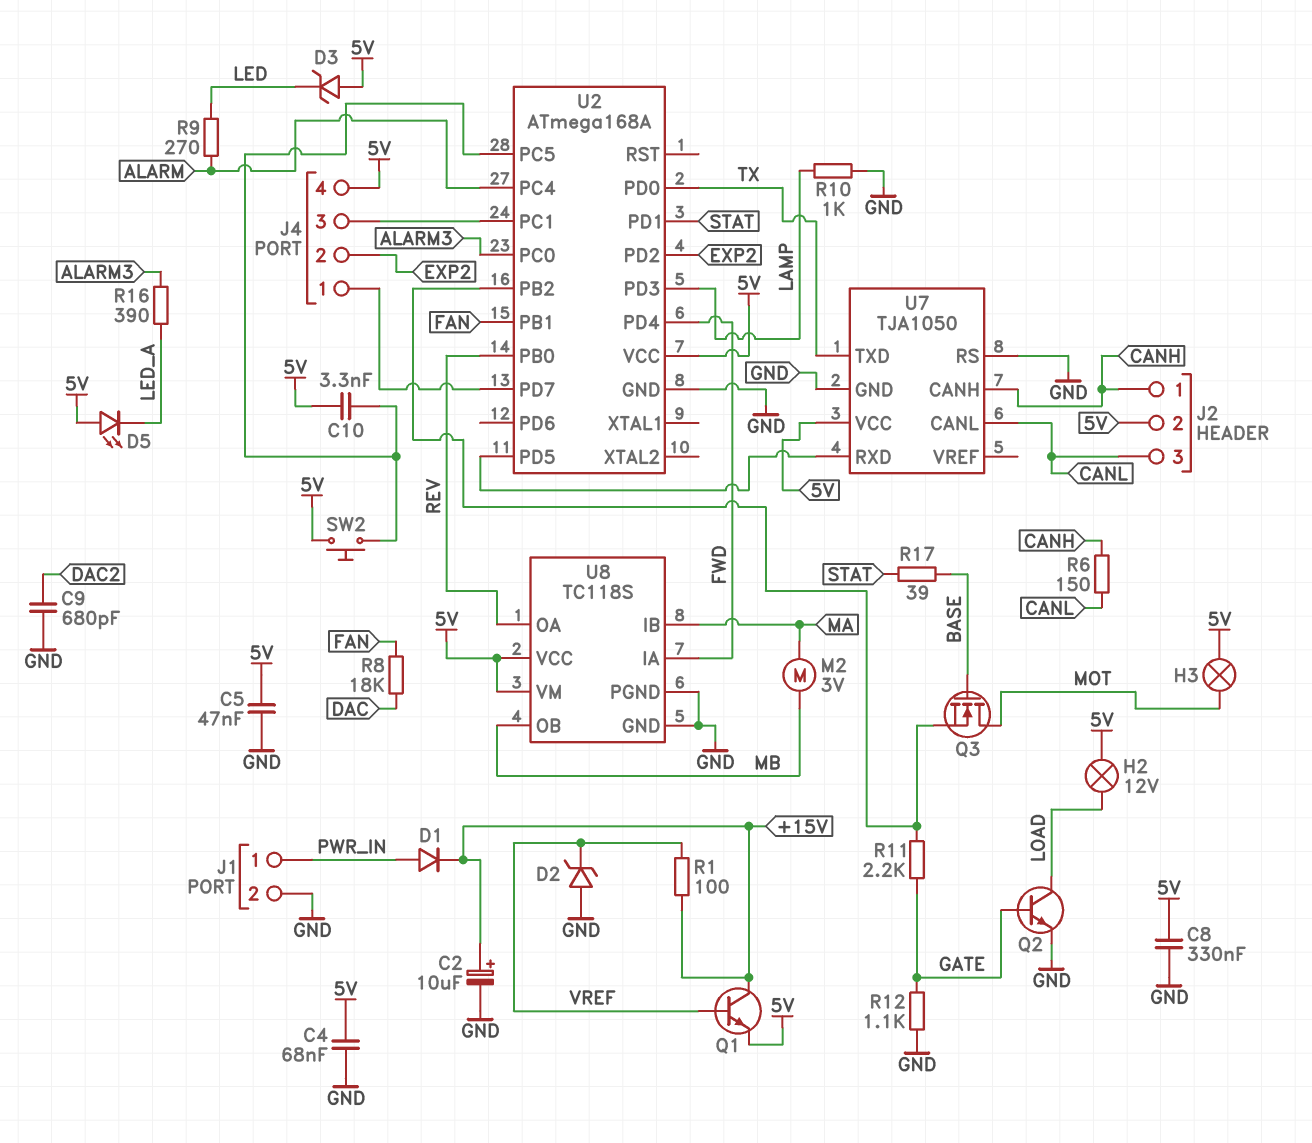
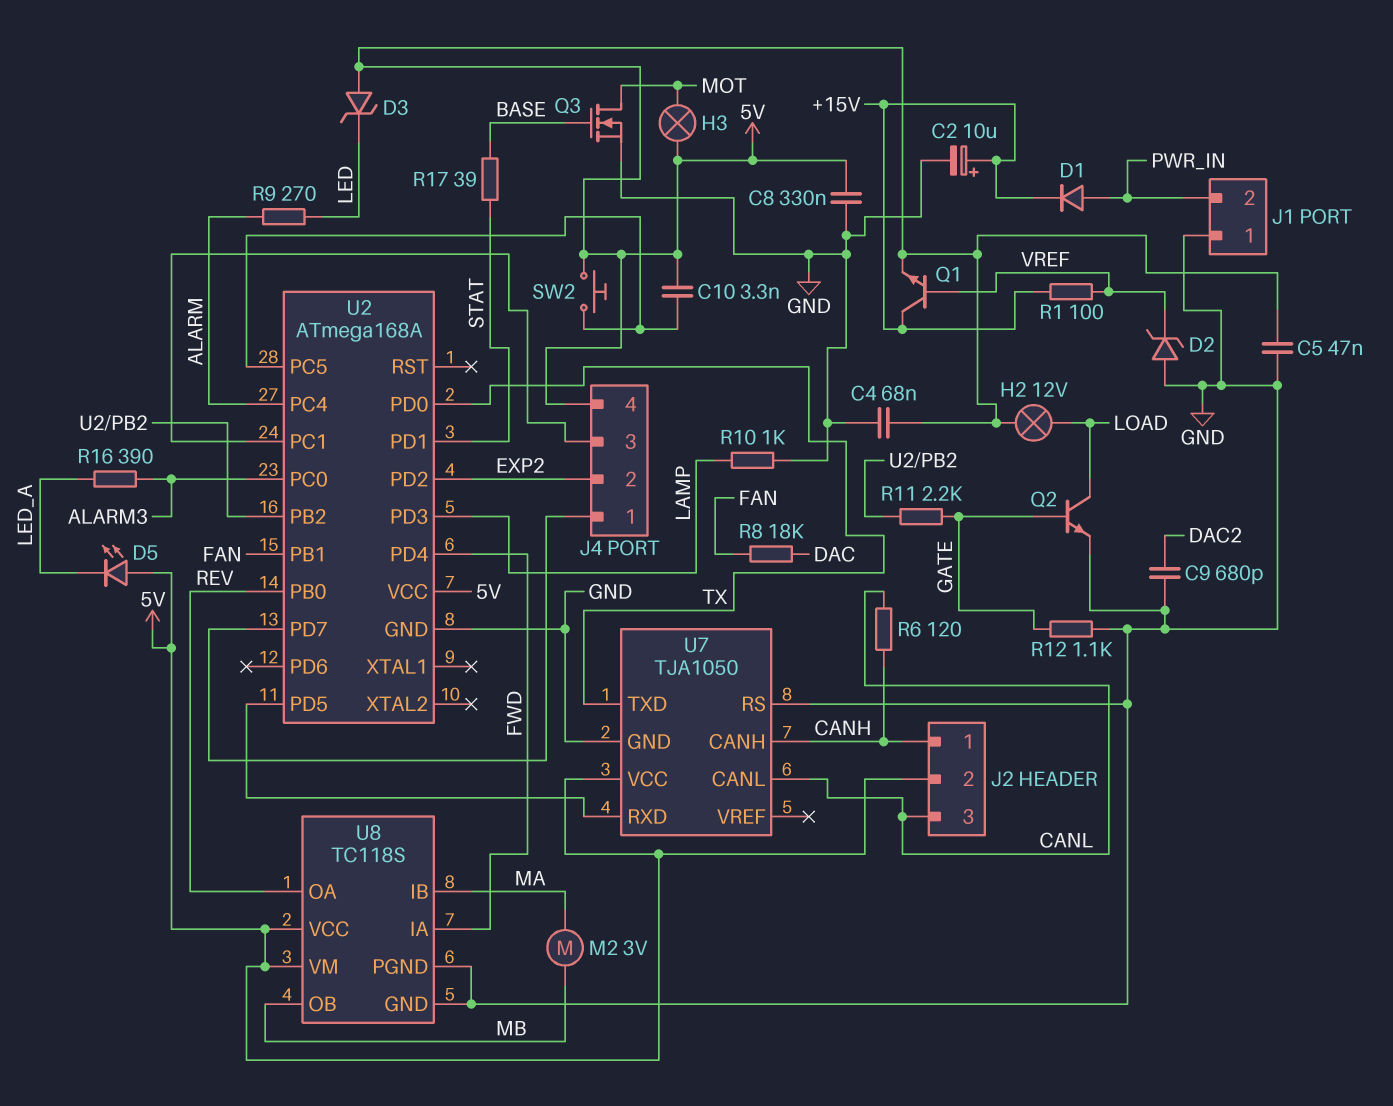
J1 pin 1: PWR_IN -> GND
J1 pin 2: GND -> PWR_IN
Q3: NMOS (G BASE, D MOT, S U2/PB2) -> NMOS (G BASE, D MOT, S GND)
R6: 150 (CANH, CANL) -> 120 (CANH, CANL)

